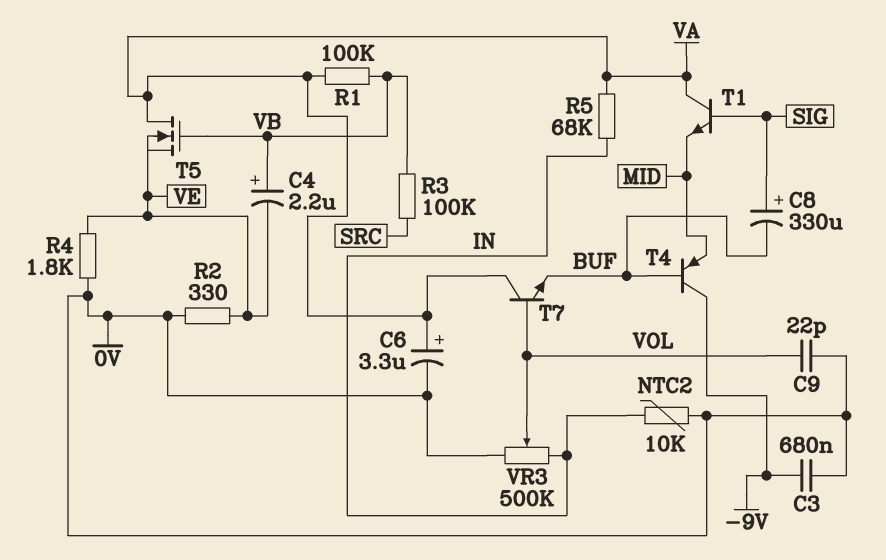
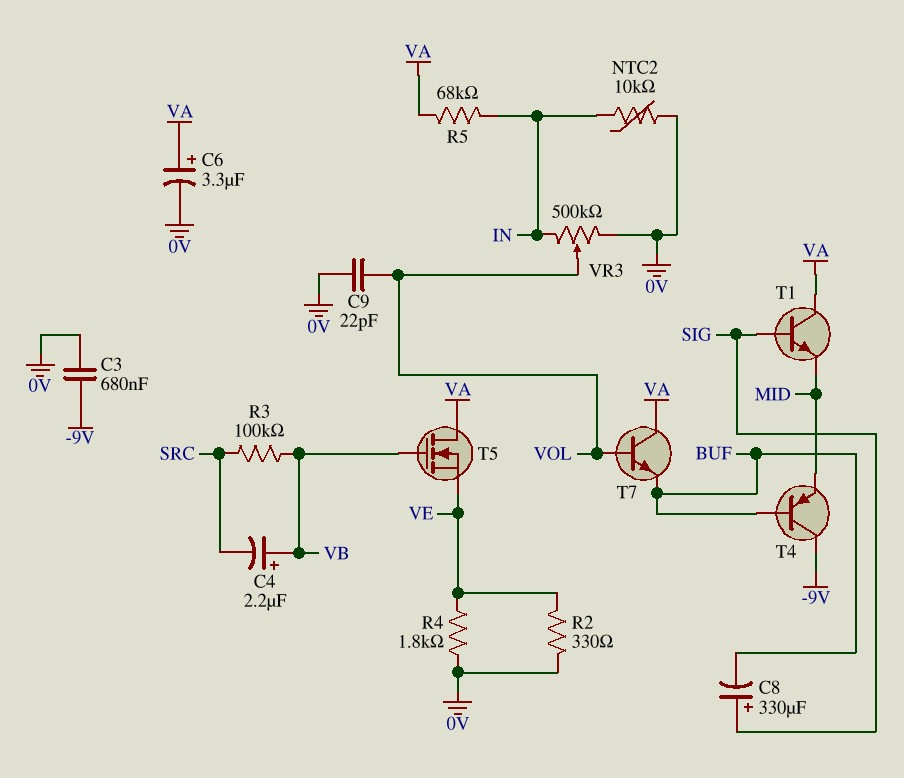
C4: 2.2uF (plus VB, minus VE) -> 2.2uF (plus VB, minus SRC)
R1: 100k (VA, VB) -> none

